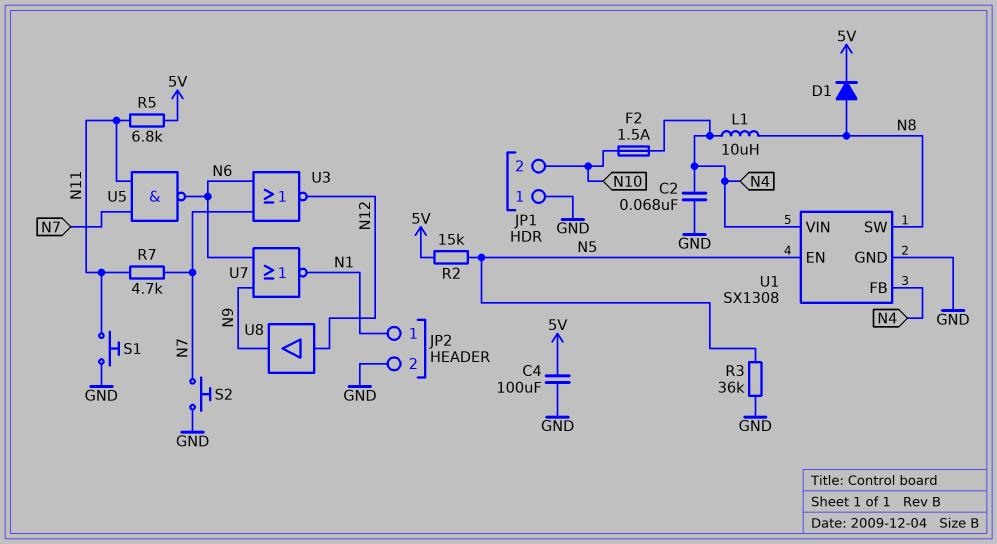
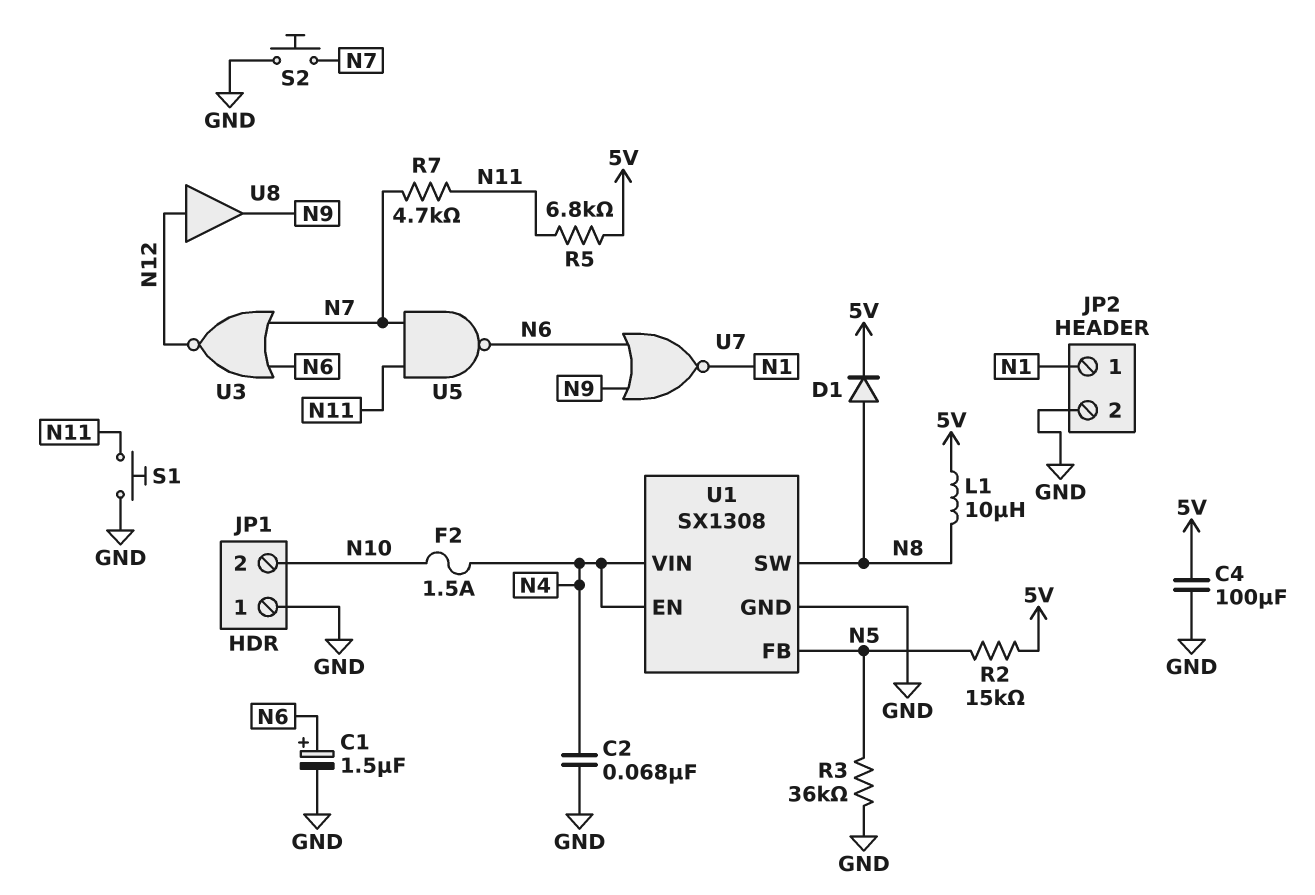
C1: none -> 1.5uF (plus N6, minus GND)
L1: 10uH (N4, N8) -> 10uH (5V, N8)
U1 pin EN: N5 -> N4
U1 pin FB: N4 -> N5

